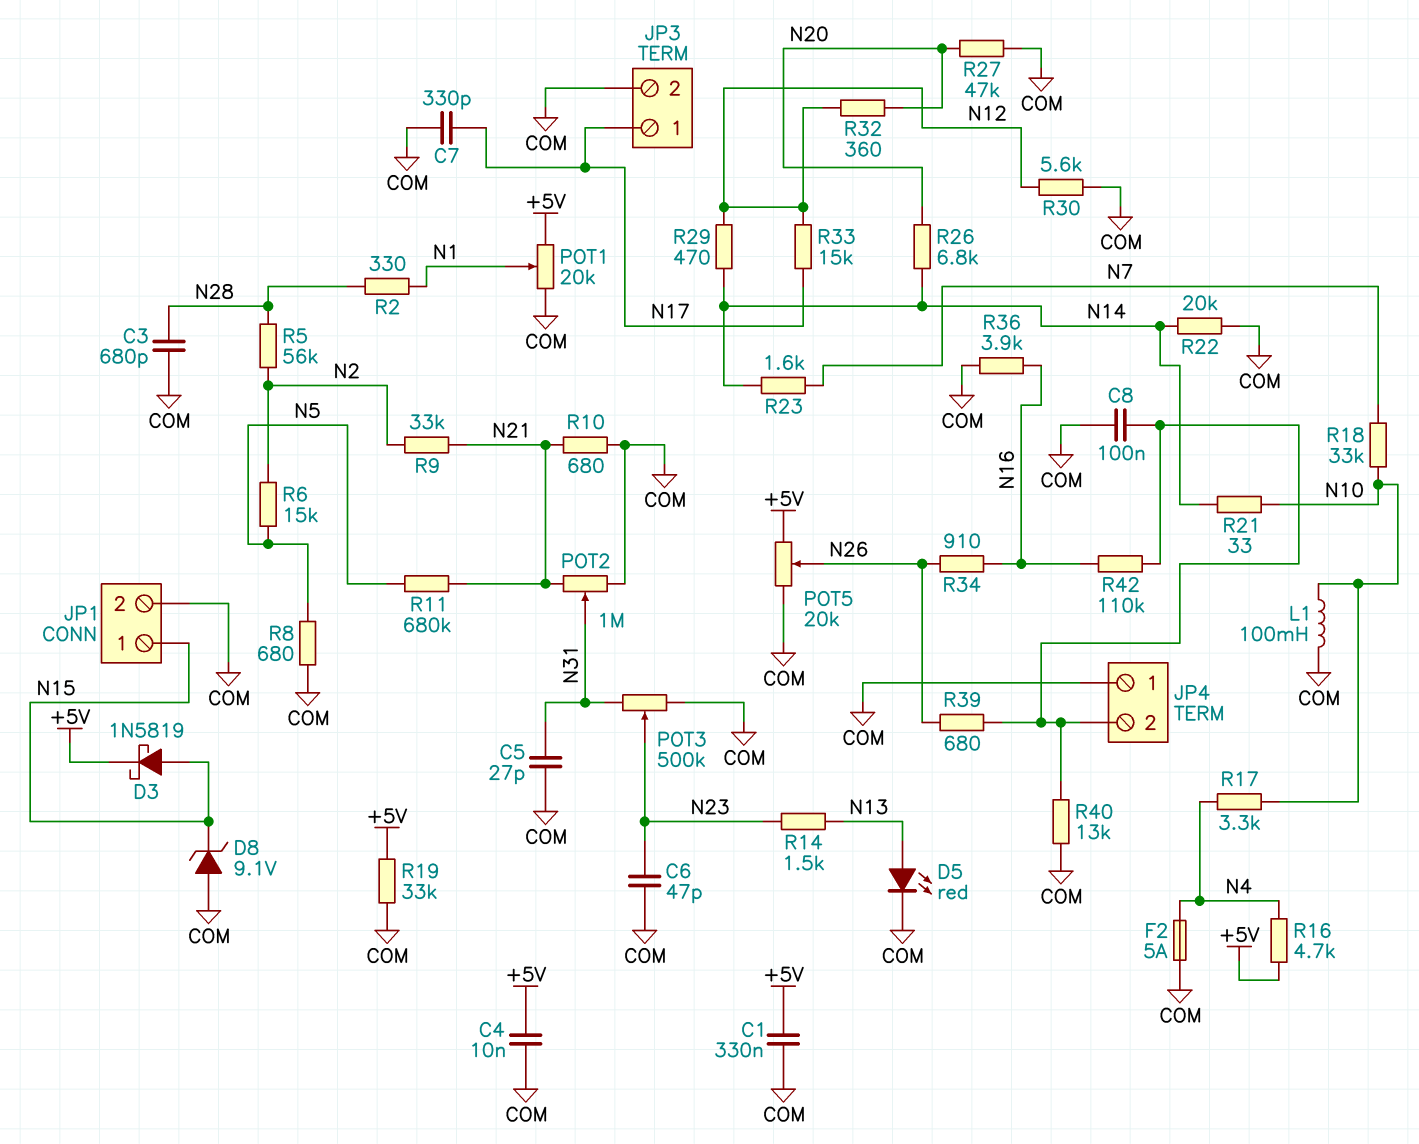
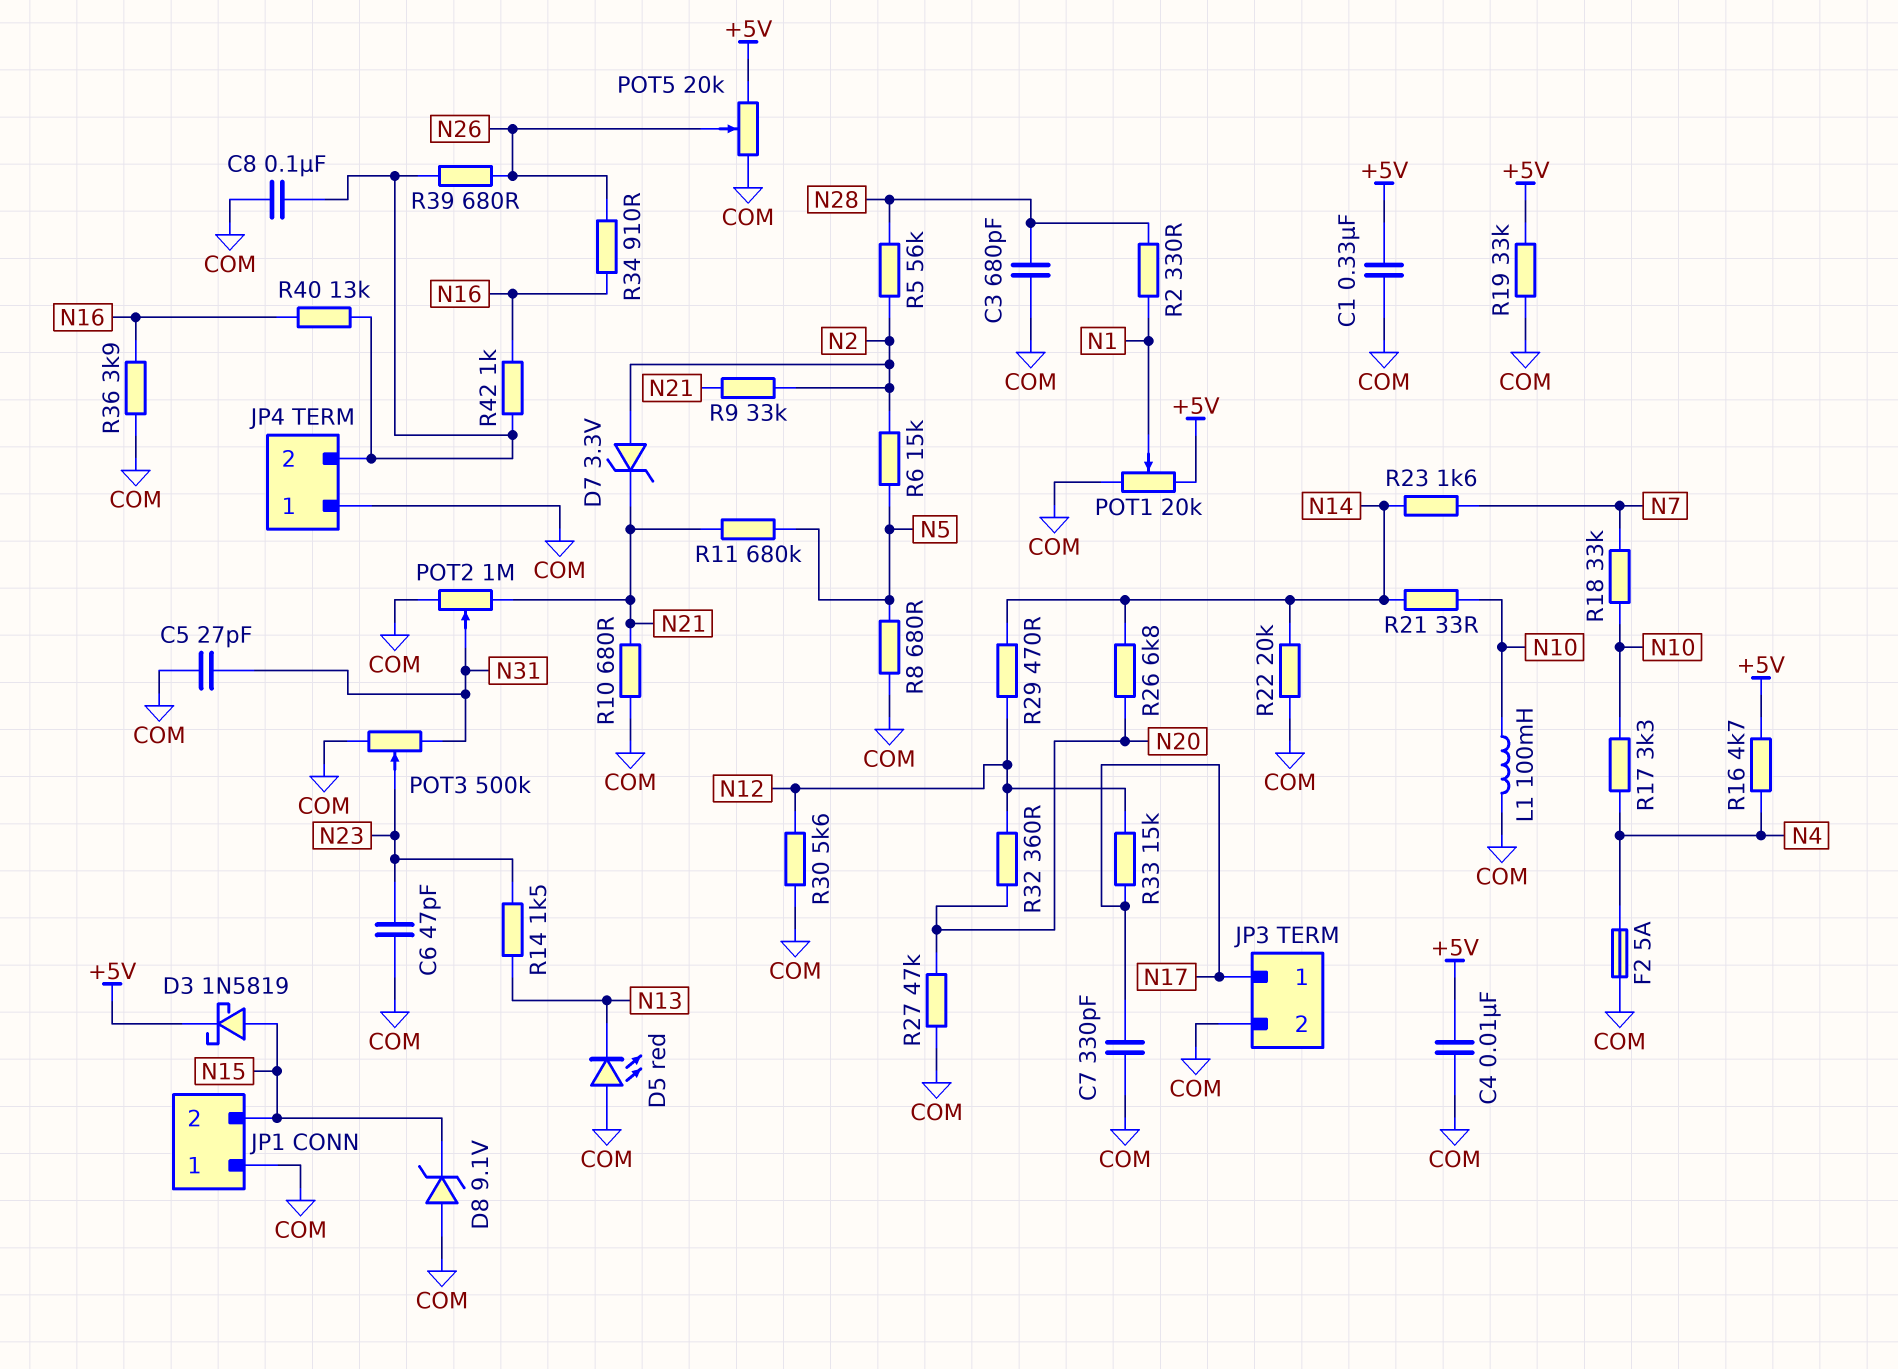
D5: LED red (A N13, K COM) -> LED red (A COM, K N13)
D7: none -> zener 3.3V (A N2, K N21)
JP1 pin 1: N15 -> COM
JP1 pin 2: COM -> N15
R40: 13k (COM, JP4/2) -> 13k (JP4/2, N16)
R42: 110k (JP4/2, N16) -> 1k (JP4/2, N16)

